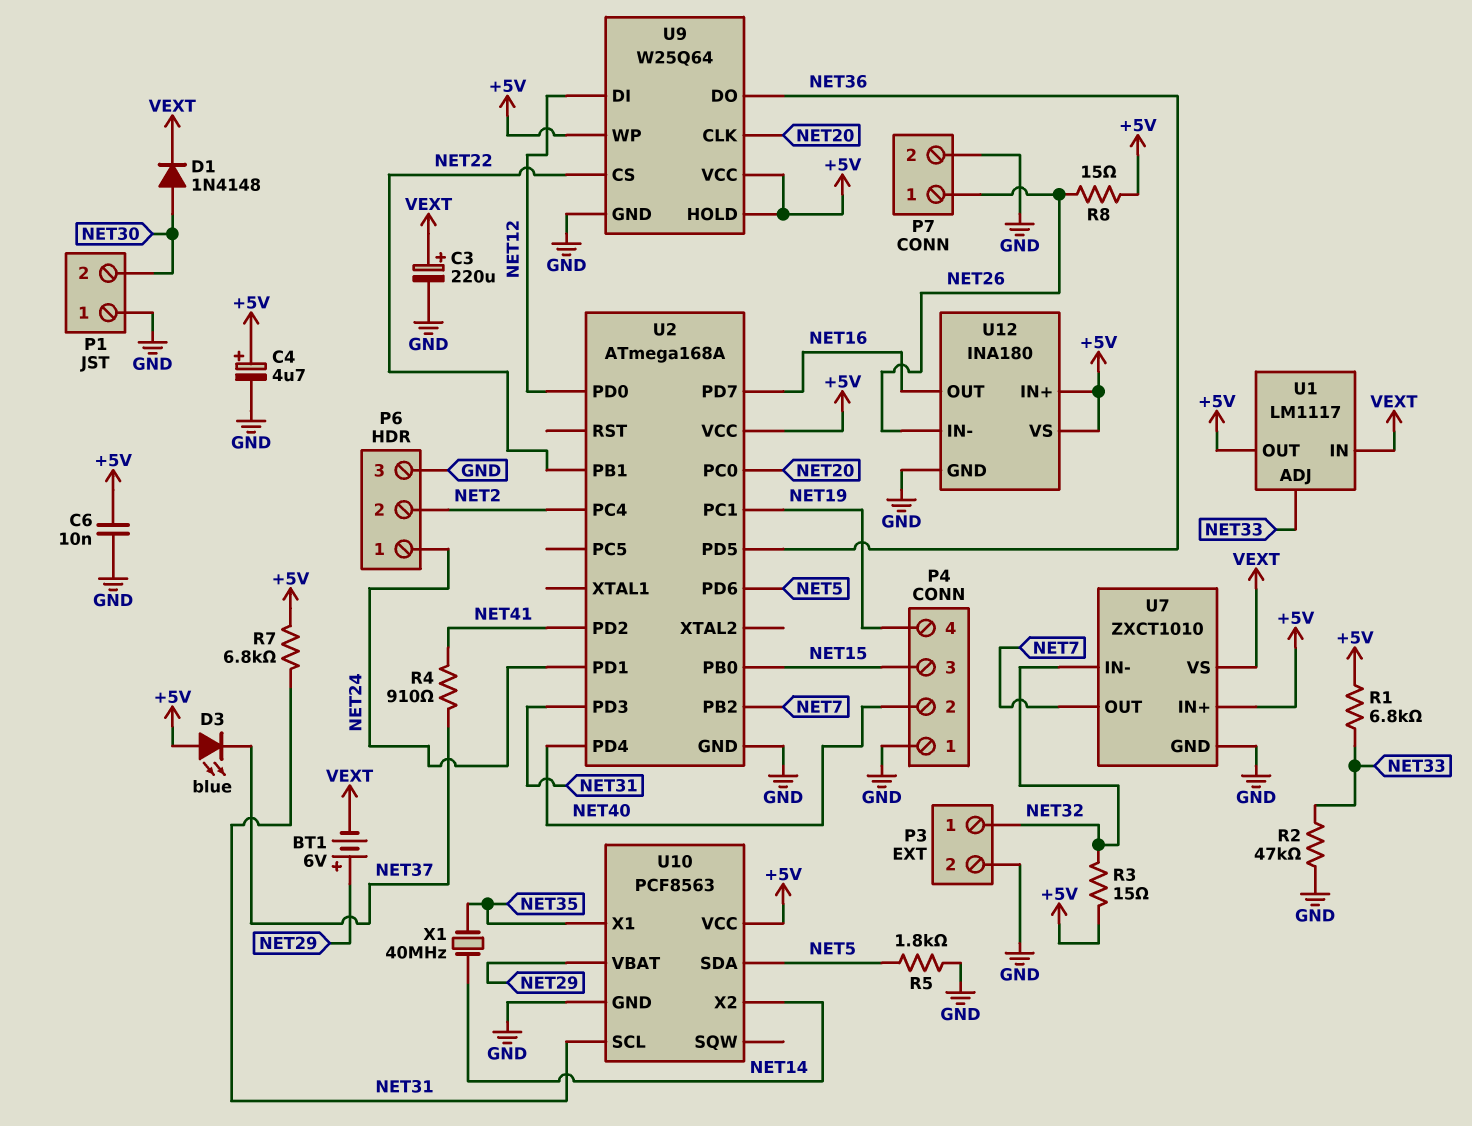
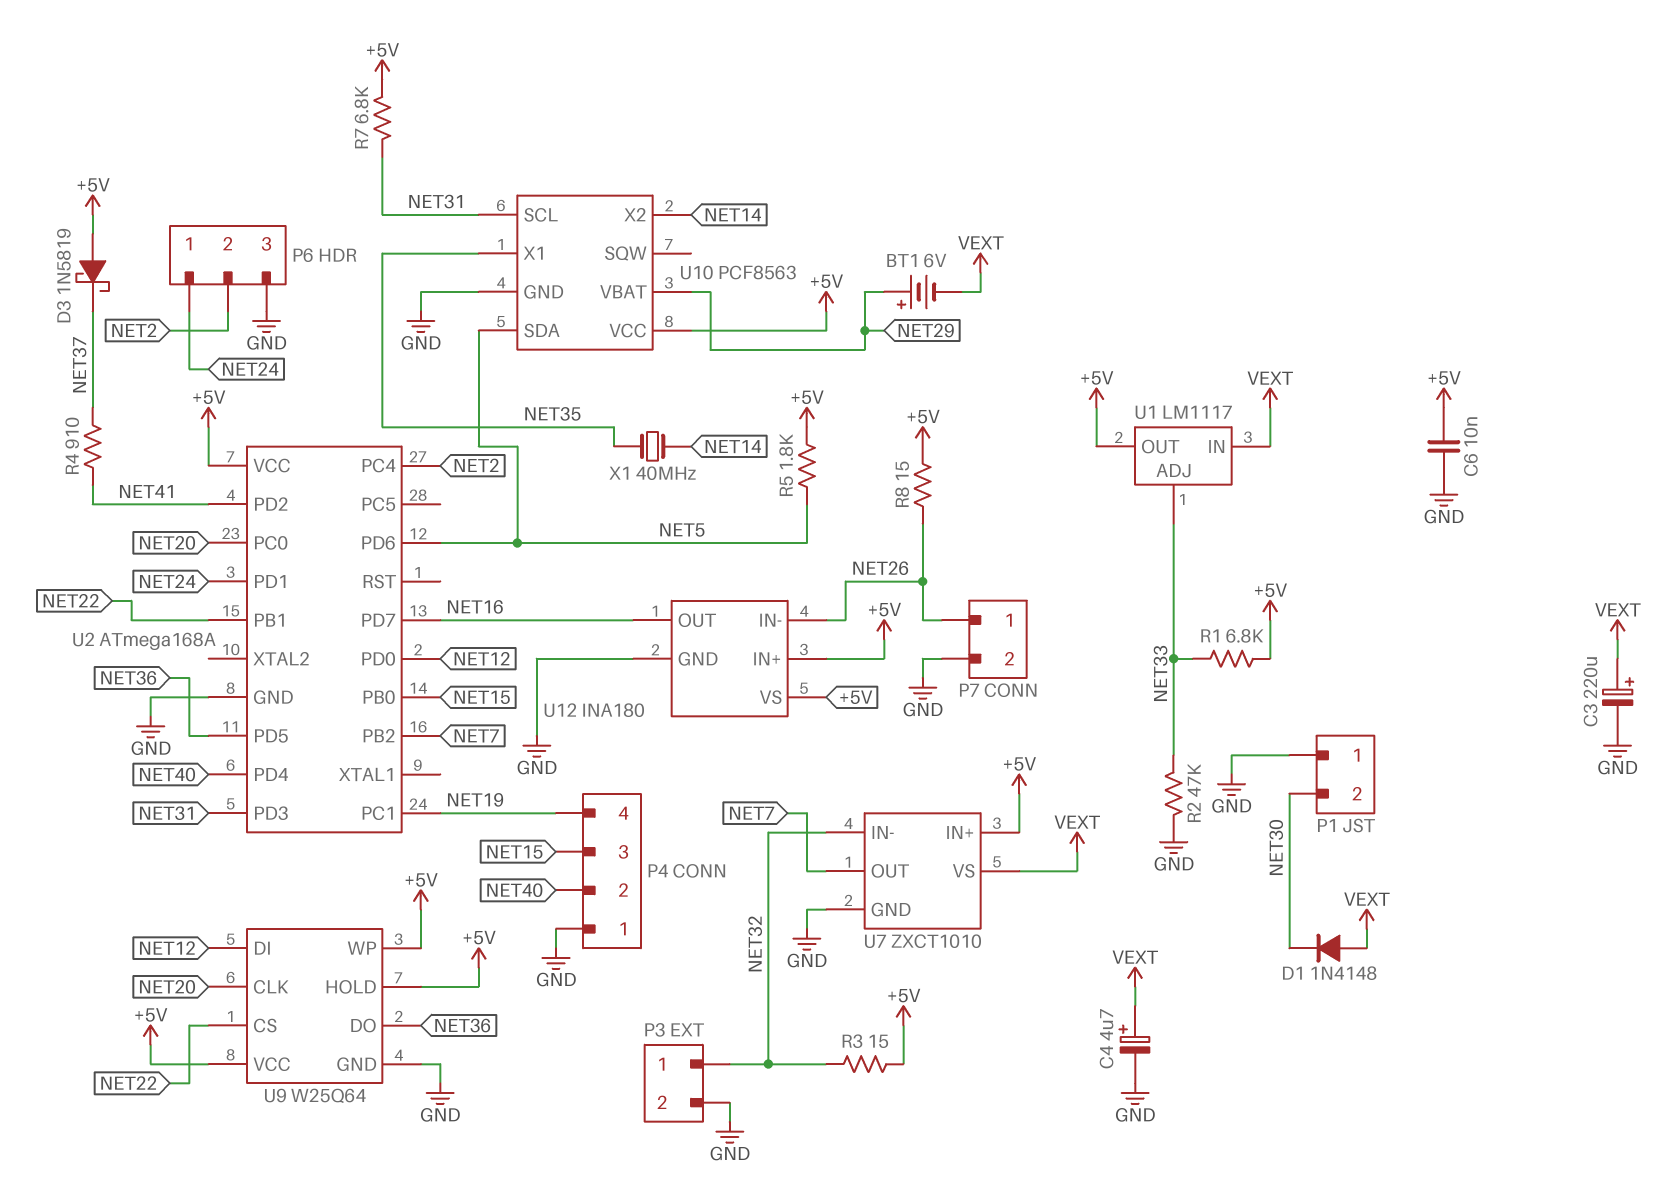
C4: 4.7uF (plus +5V, minus GND) -> 4.7uF (plus VEXT, minus GND)
D1: diode 1N4148 (A NET30, K VEXT) -> diode 1N4148 (A VEXT, K NET30)
D3: LED blue (A +5V, K NET37) -> schottky 1N5819 (A +5V, K NET37)
R5: 1.8k (GND, NET5) -> 1.8k (+5V, NET5)

